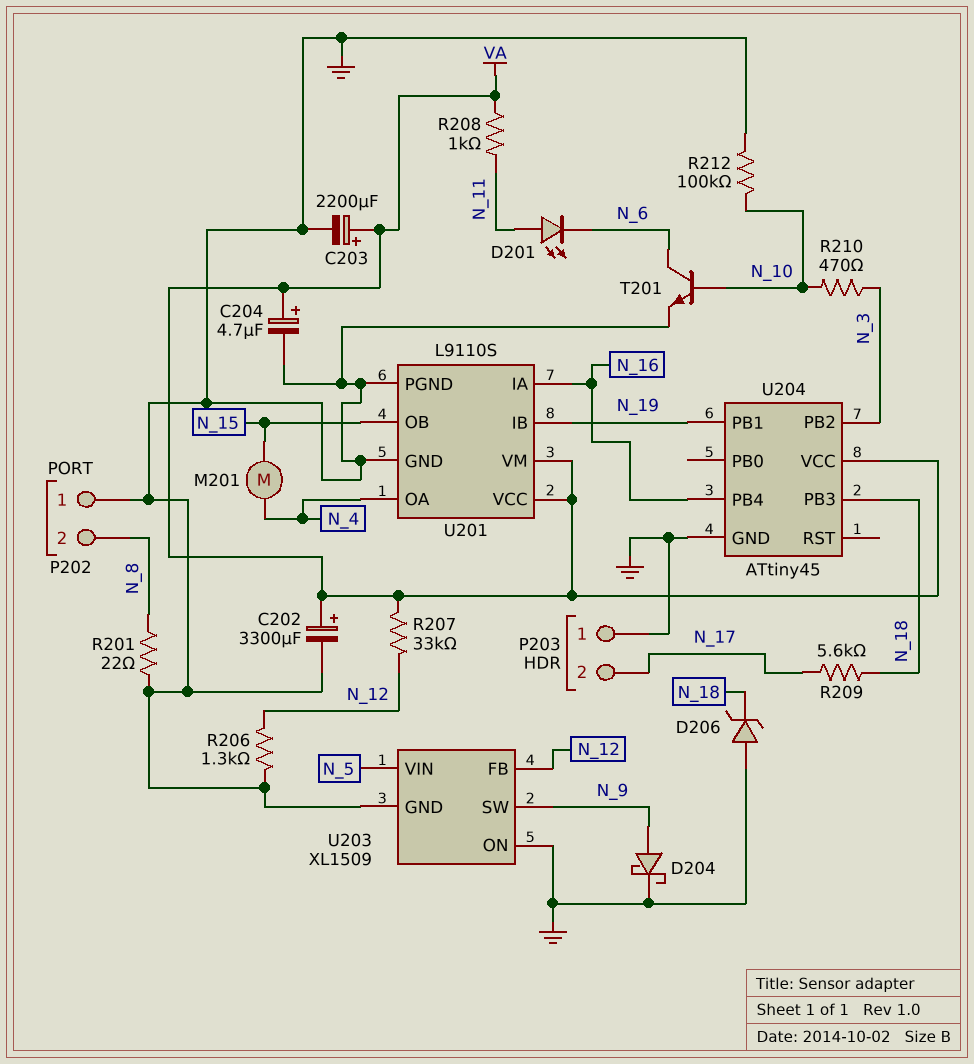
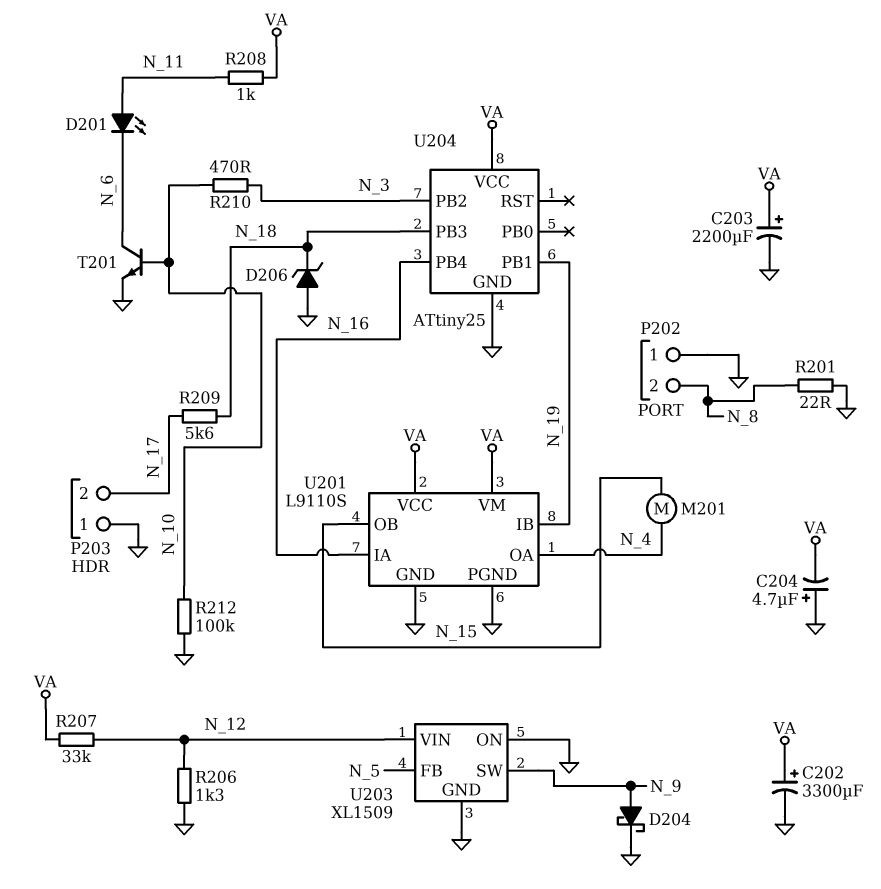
C204: 4.7uF (plus VA, minus GND) -> 4.7uF (plus GND, minus VA)
U203 pin FB: N_12 -> N_5
U203 pin VIN: N_5 -> N_12
U204: ATtiny45 -> ATtiny25

